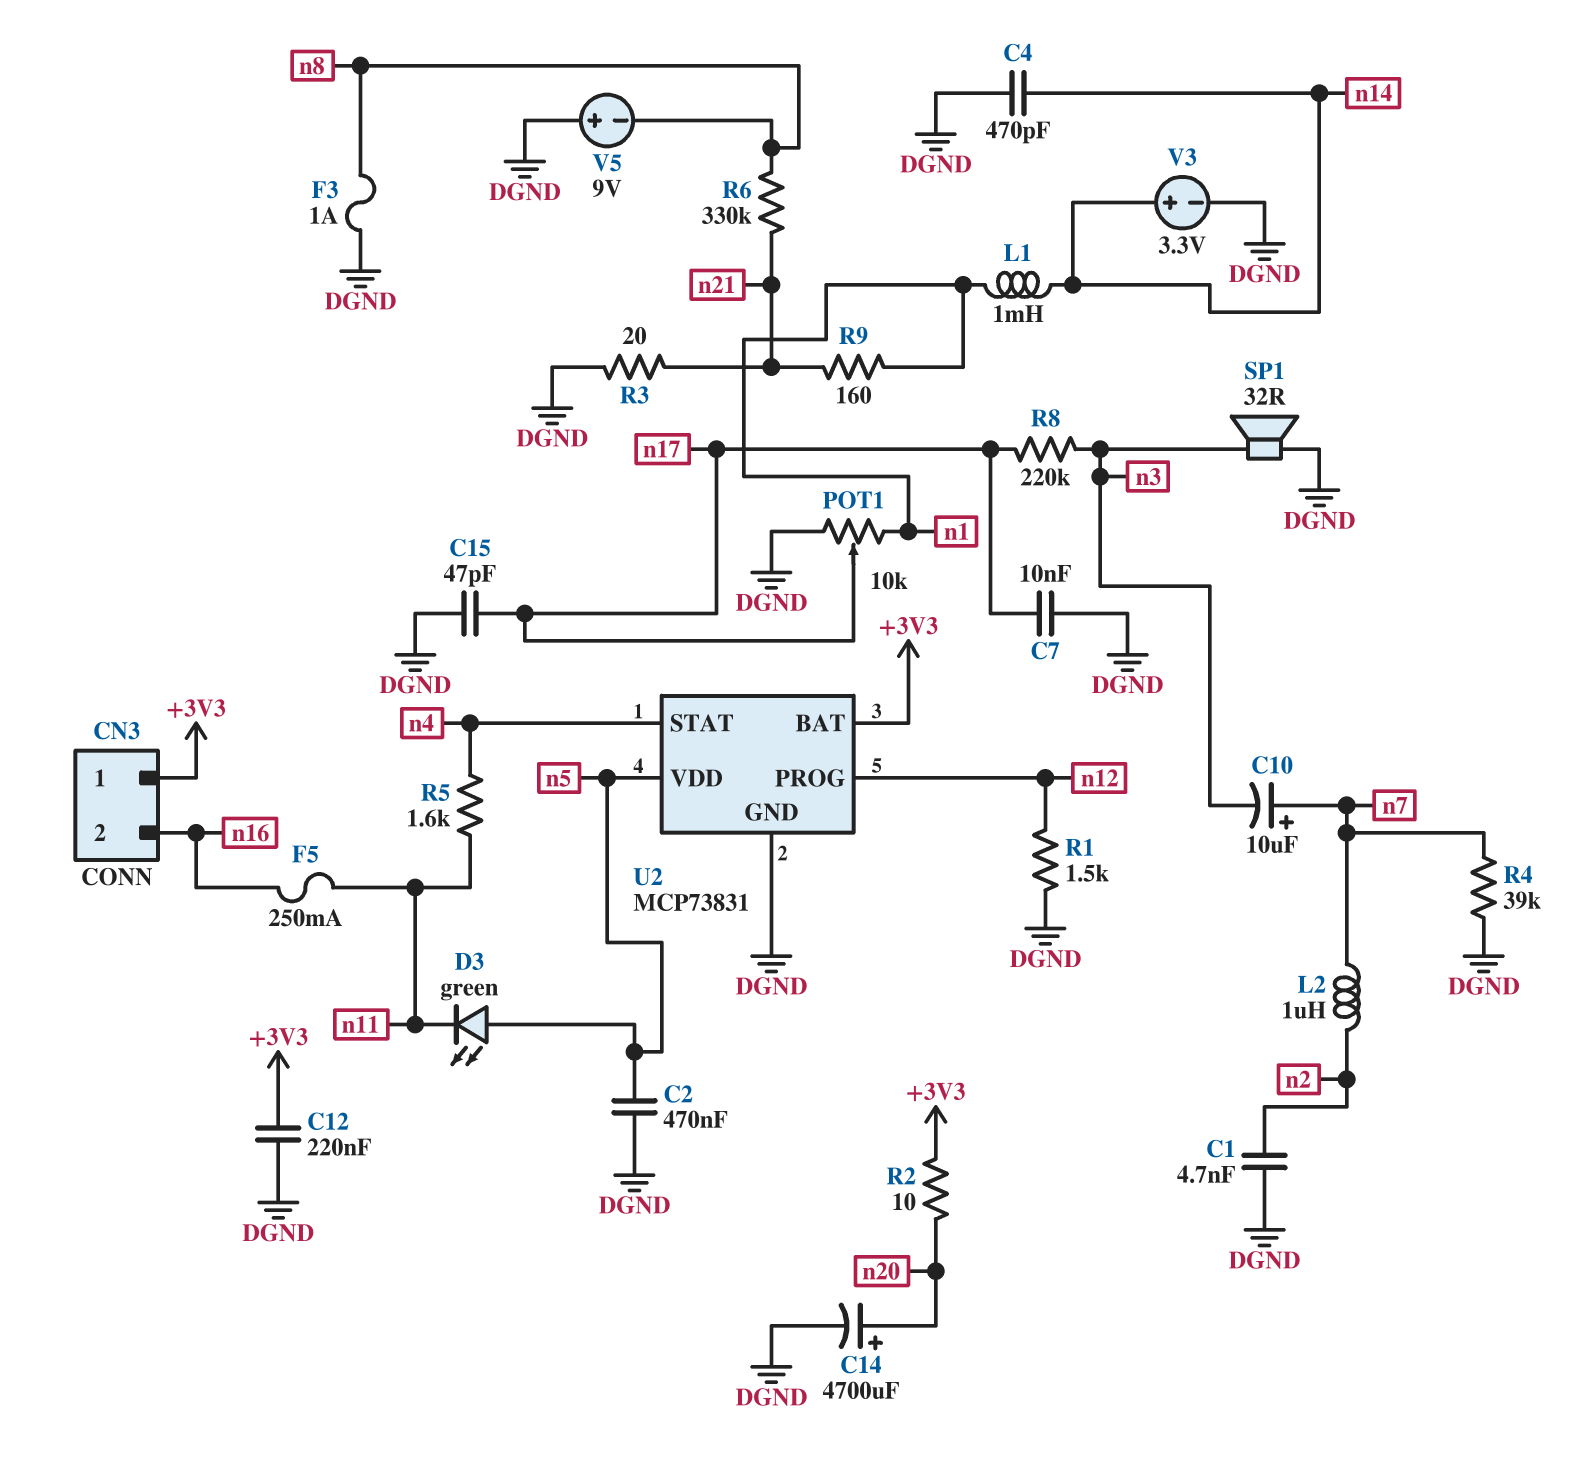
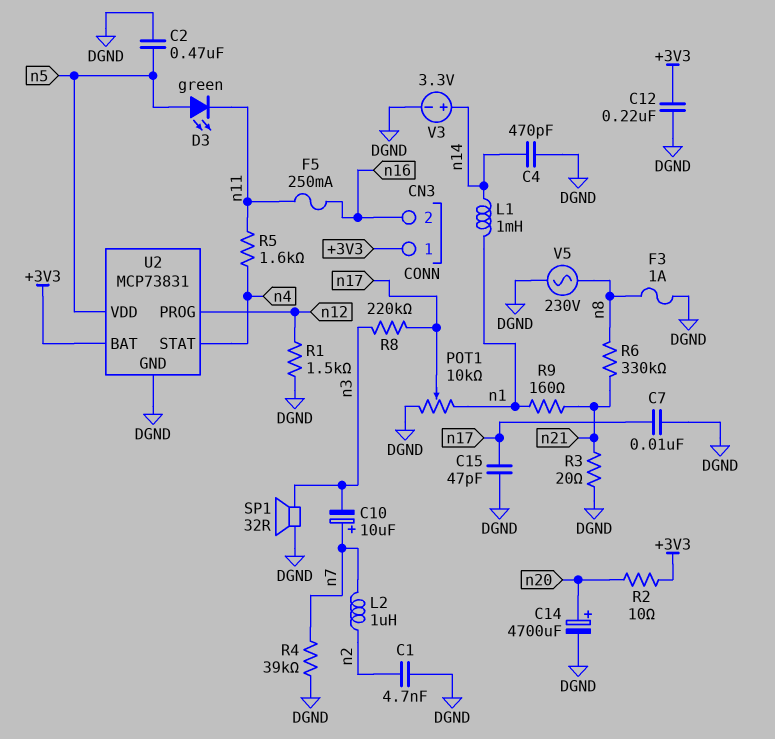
V5: 9V (plus DGND, minus n8) -> AC 230V (DGND, n8)

